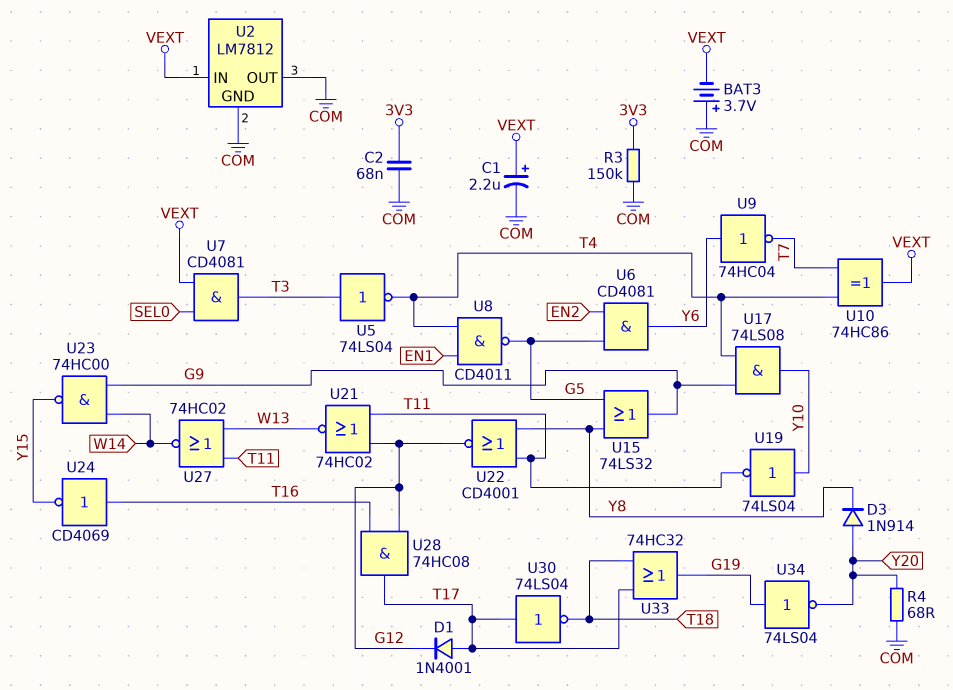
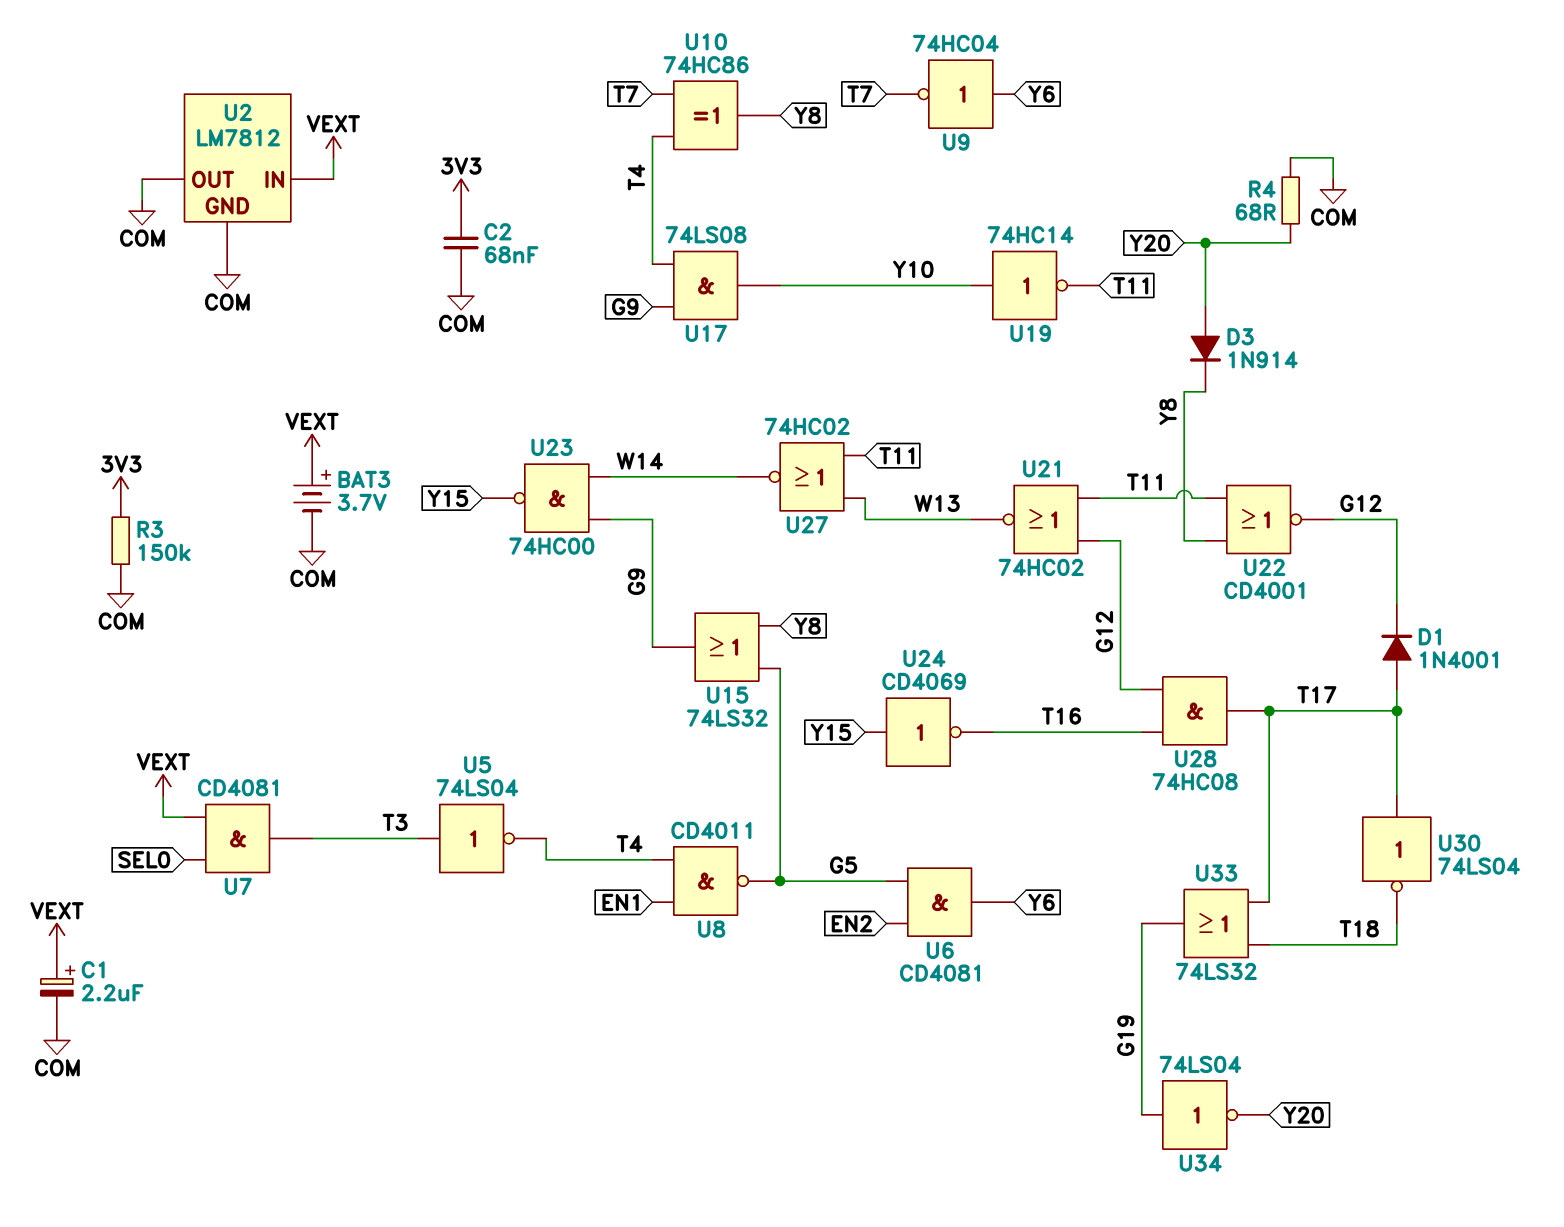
BAT3: 3.7V (plus COM, minus VEXT) -> 3.7V (plus VEXT, minus COM)
U10: XOR 74HC86 (in T4, in T7, out VEXT) -> XOR 74HC86 (in T4, in T7, out Y8)
U19: NOT 74LS04 (in Y10, out T11) -> NOT 74HC14 (in Y10, out T11)
U24: NOT CD4069 (in T16, out Y15) -> NOT CD4069 (in Y15, out T16)
U33: OR 74HC32 (in T17, in T18, out G19) -> OR 74LS32 (in T17, in T18, out G19)

